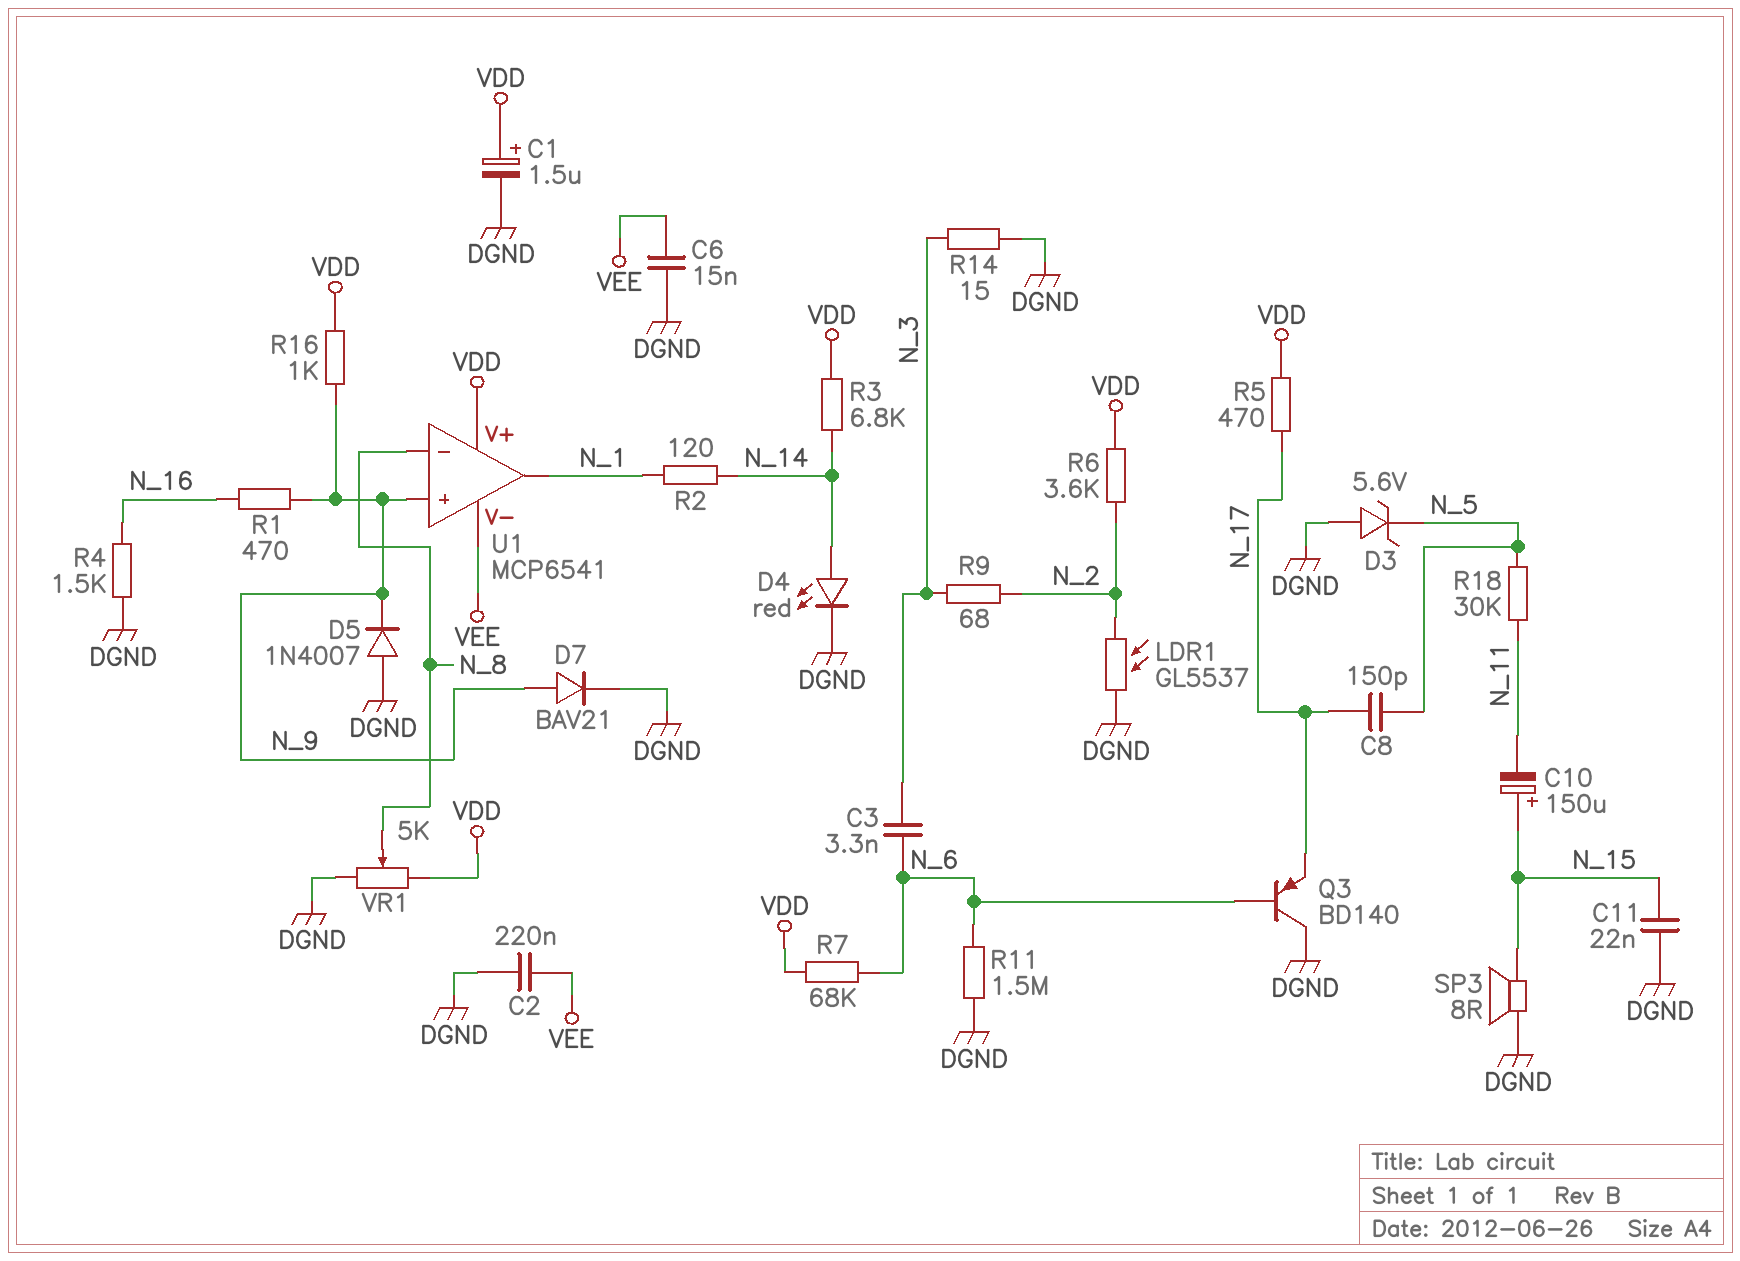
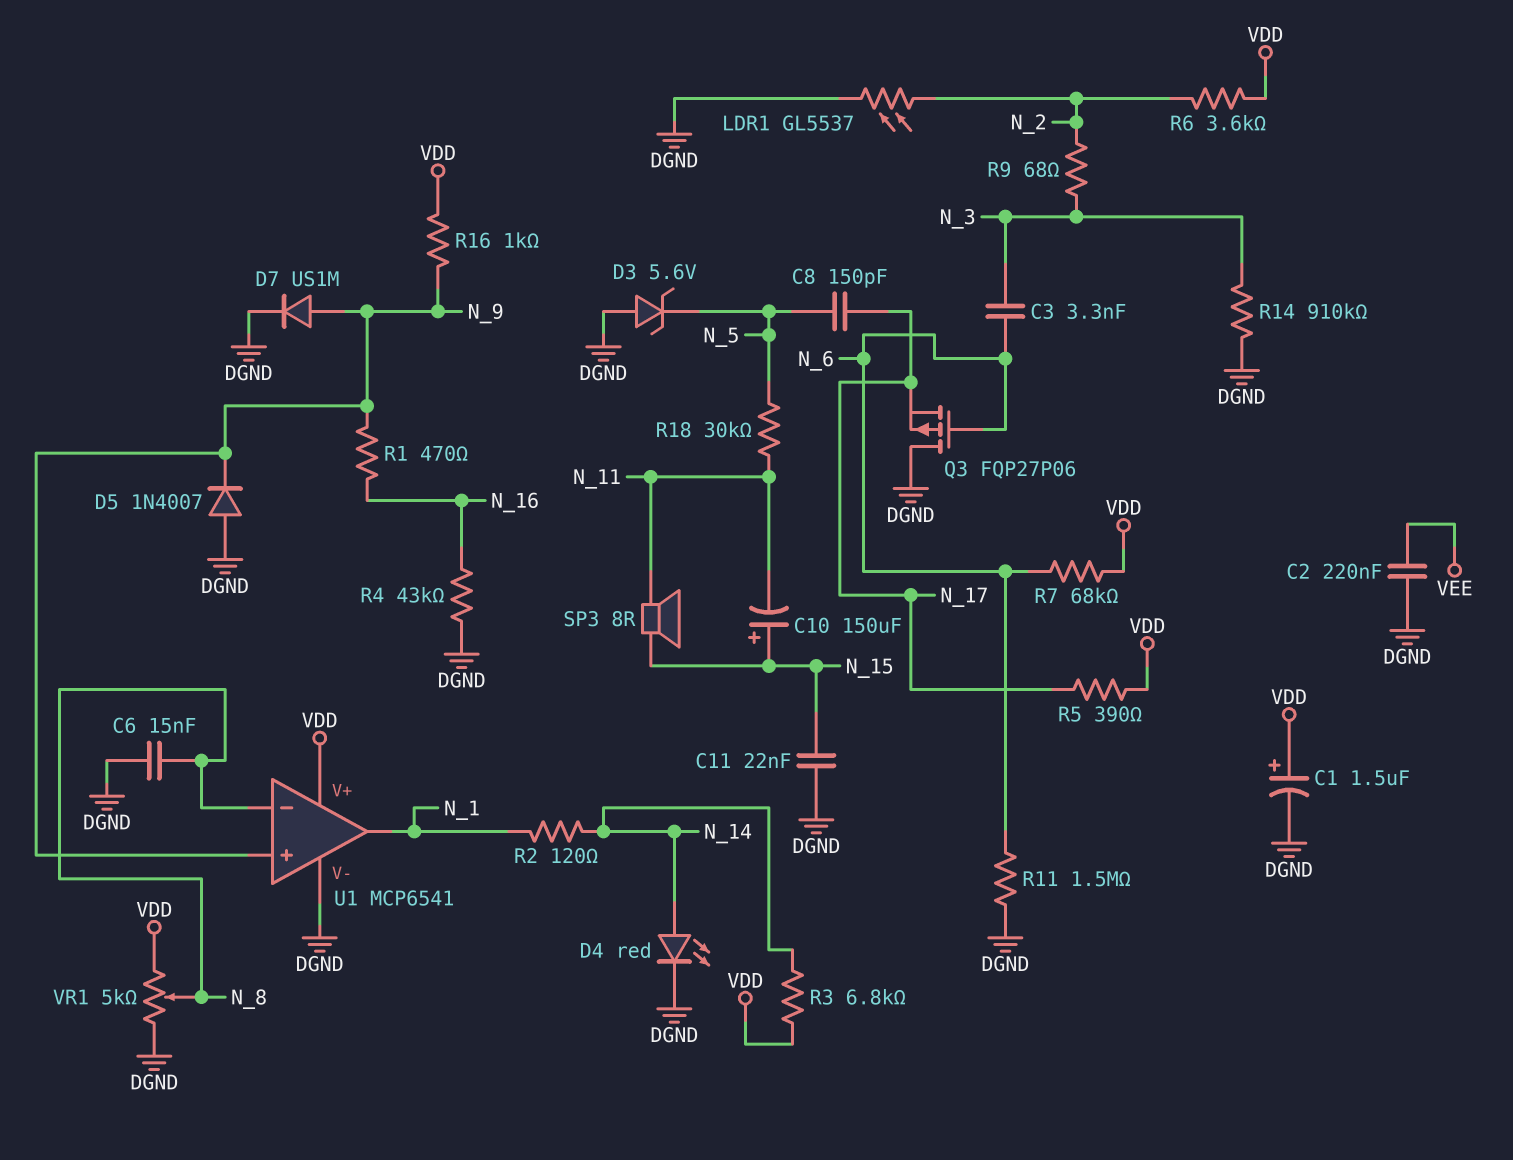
C6: 15nF (DGND, VEE) -> 15nF (DGND, N_8)
D7: diode BAV21 (A N_9, K DGND) -> diode US1M (A N_9, K DGND)
Q3: PNP BD140 (B N_6, C DGND, E N_17) -> PMOS FQP27P06 (G N_6, D DGND, S N_17)
R4: 1.5k (DGND, N_16) -> 43k (DGND, N_16)
R5: 470 (N_17, VDD) -> 390 (N_17, VDD)
R14: 15 (DGND, N_3) -> 910k (DGND, N_3)
SP3: speaker 8R (DGND, N_15) -> speaker 8R (N_11, N_15)
U1 pin V-: VEE -> DGND

